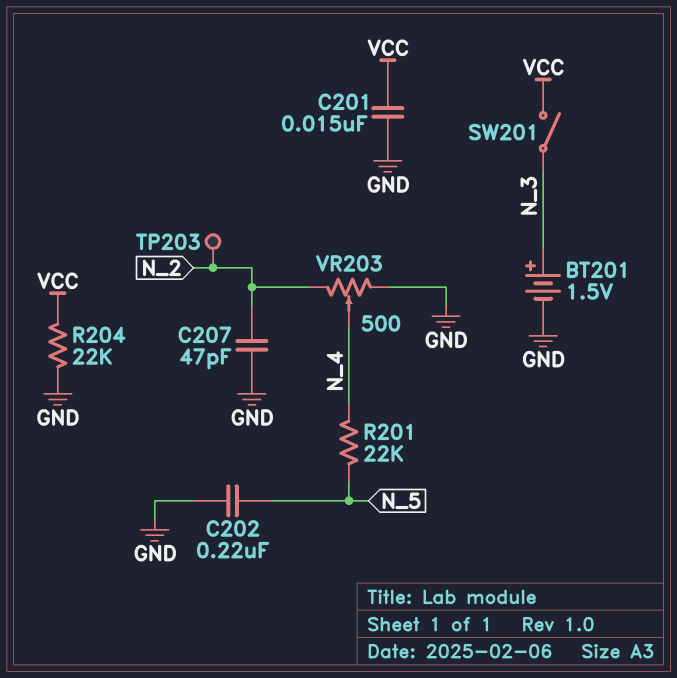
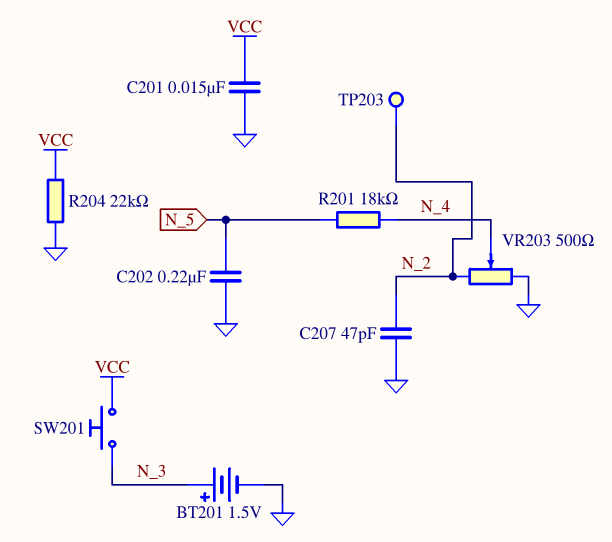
R201: 22k (N_4, N_5) -> 18k (N_4, N_5)
SW201: switch (N_3, VCC) -> button (N_3, VCC)

